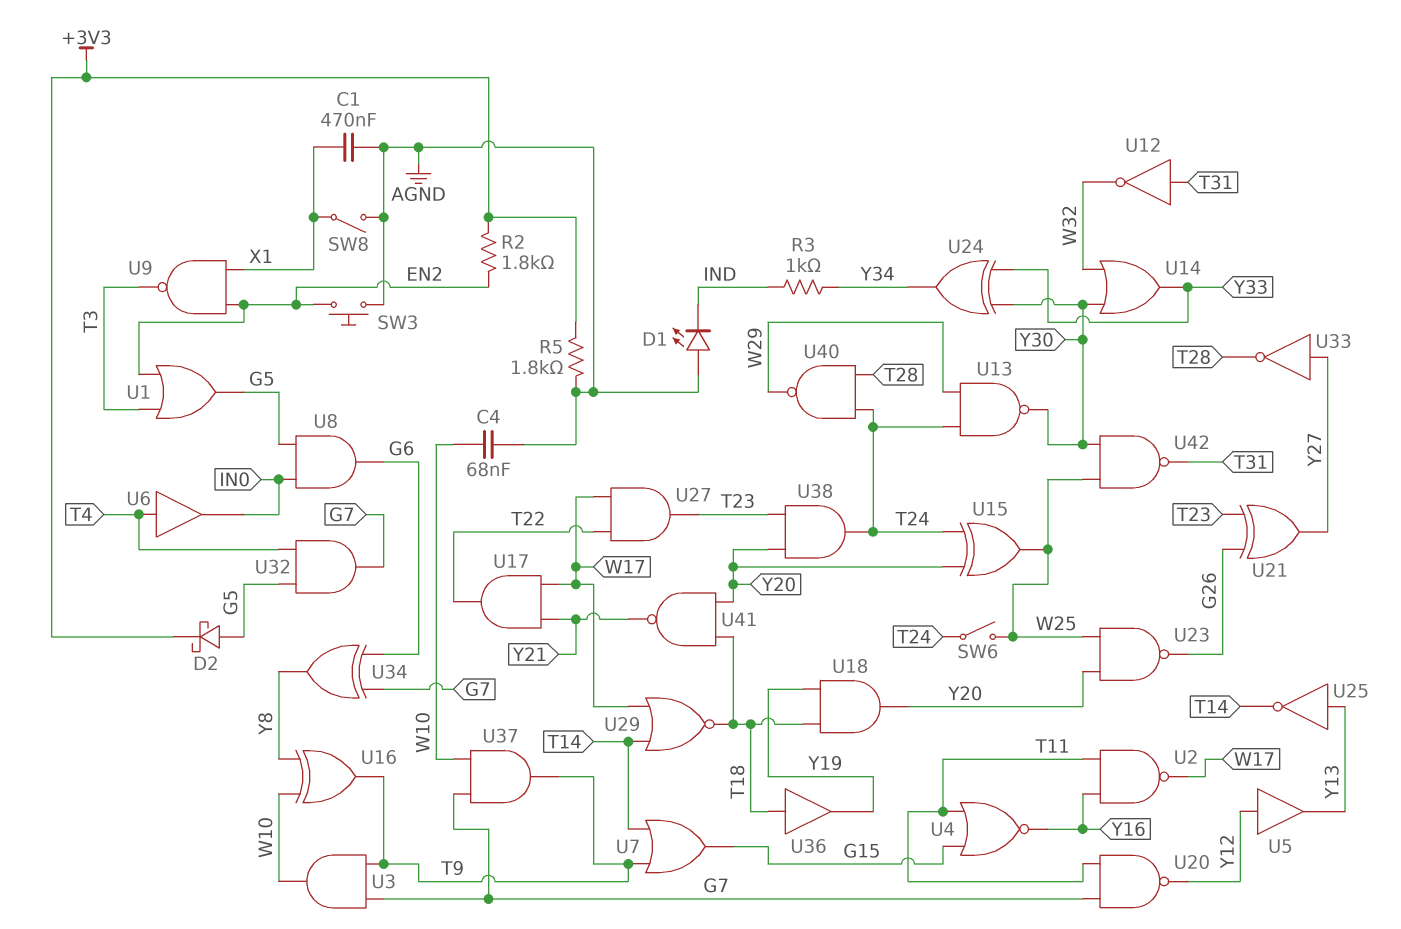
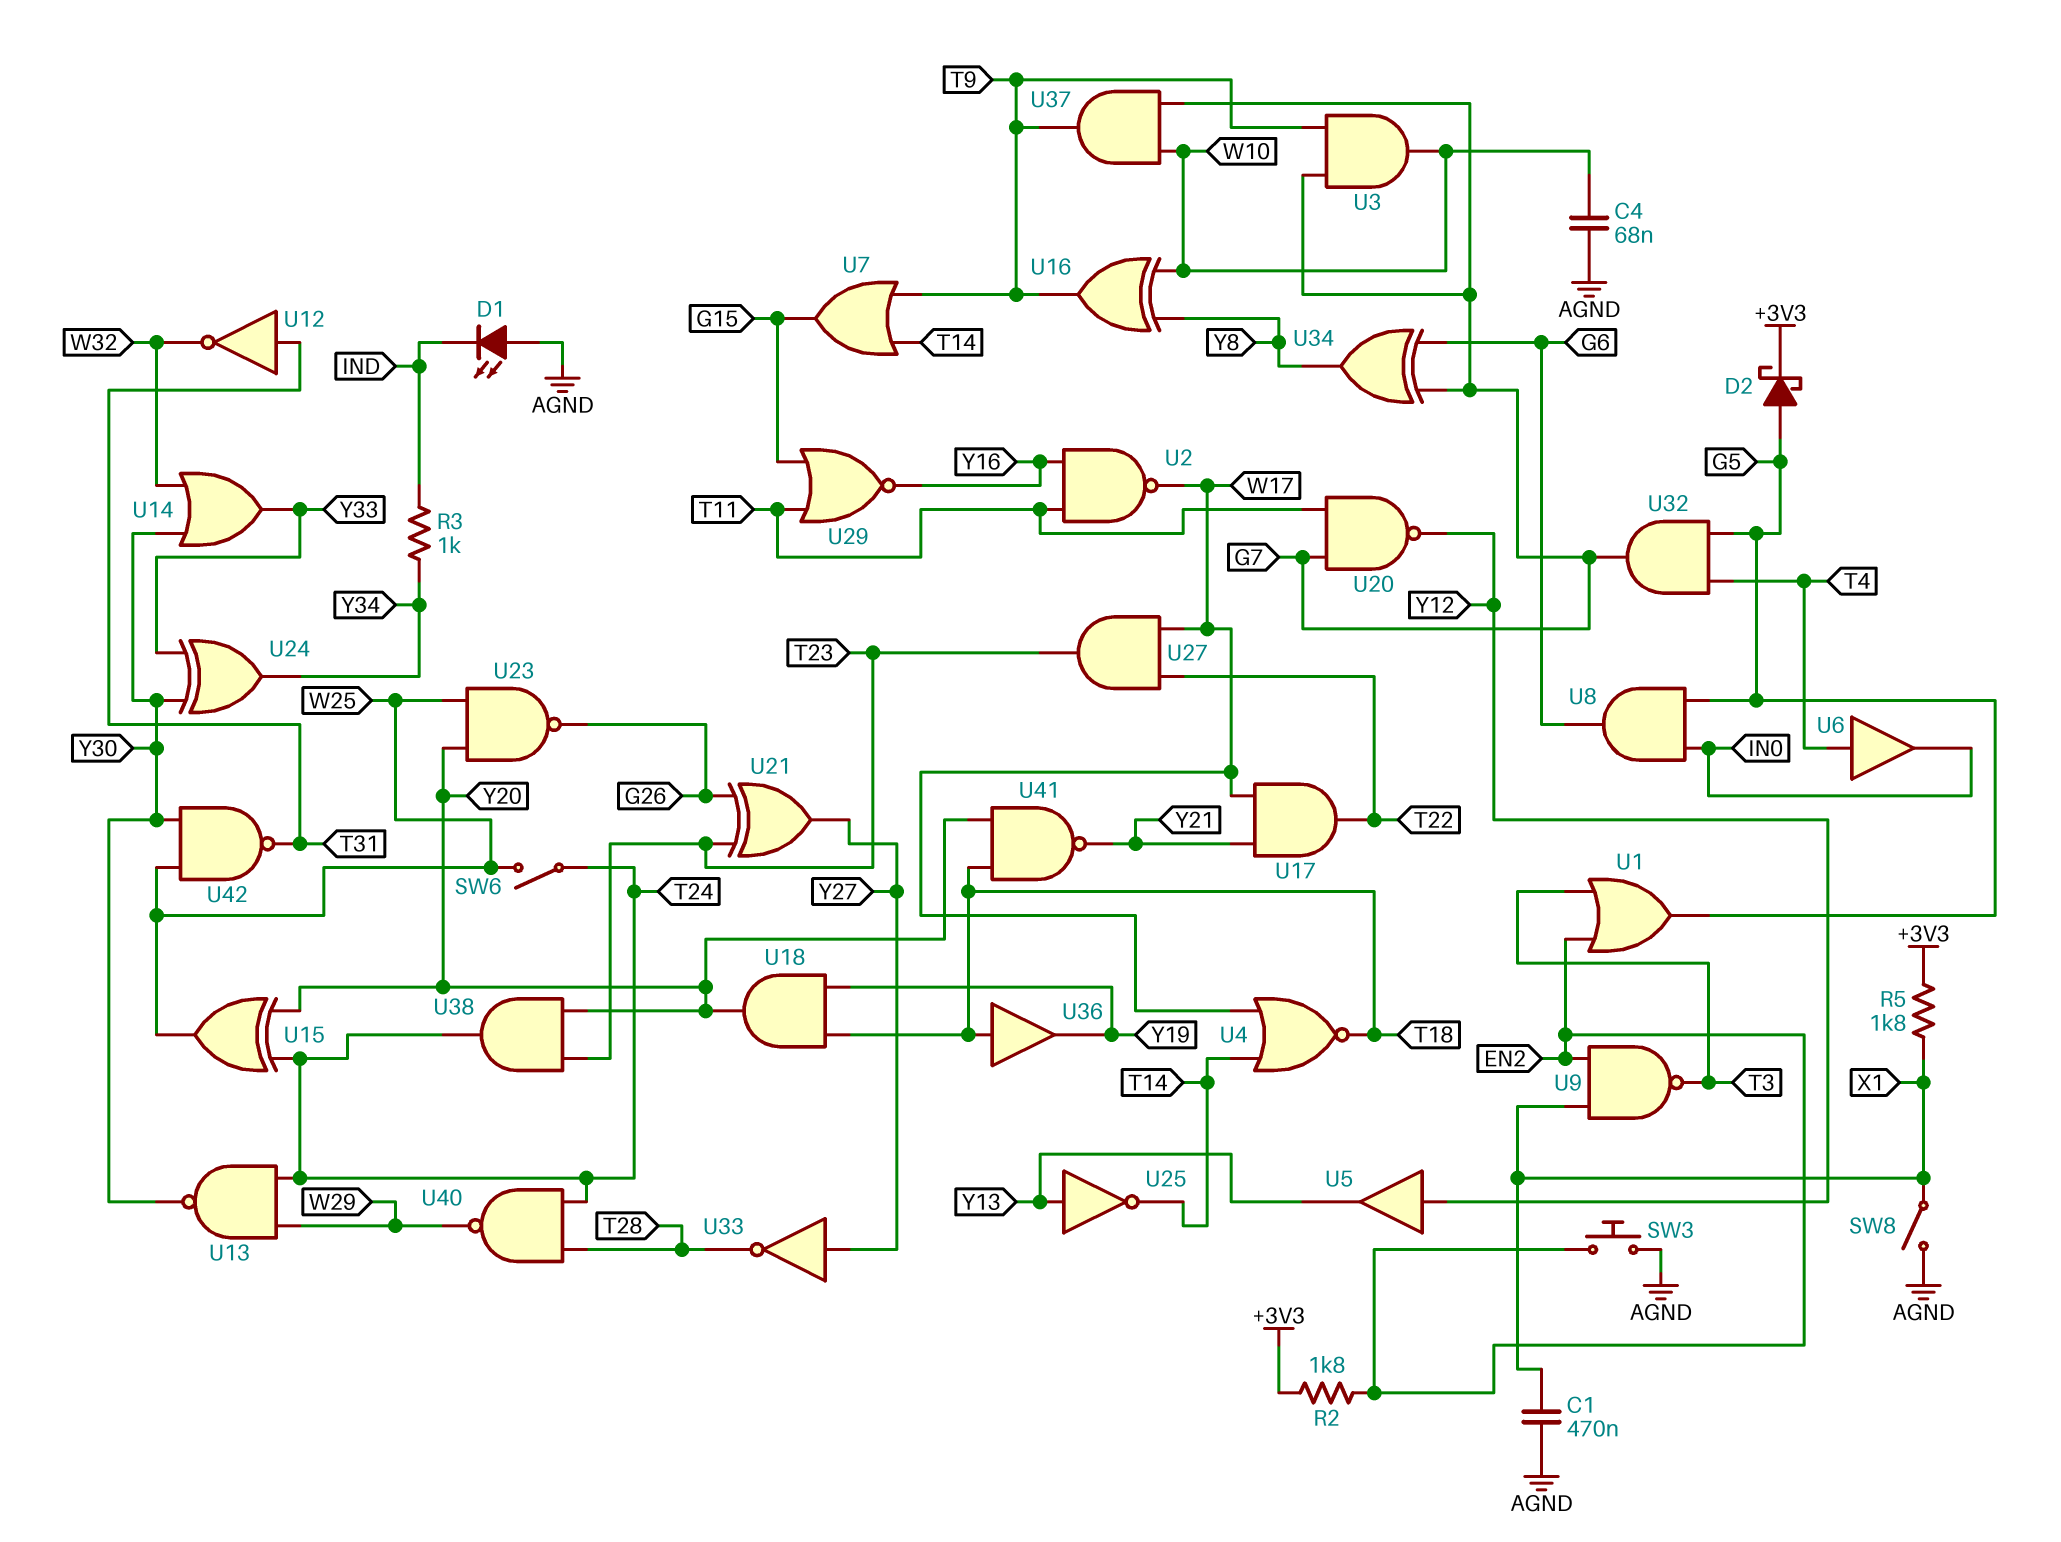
R5: 1.8k (+3V3, AGND) -> 1.8k (+3V3, X1)
U4: NOR (in G15, in T11, out Y16) -> NOR (in T14, in W17, out T18)
U29: NOR (in T14, in W17, out T18) -> NOR (in G15, in T11, out Y16)

